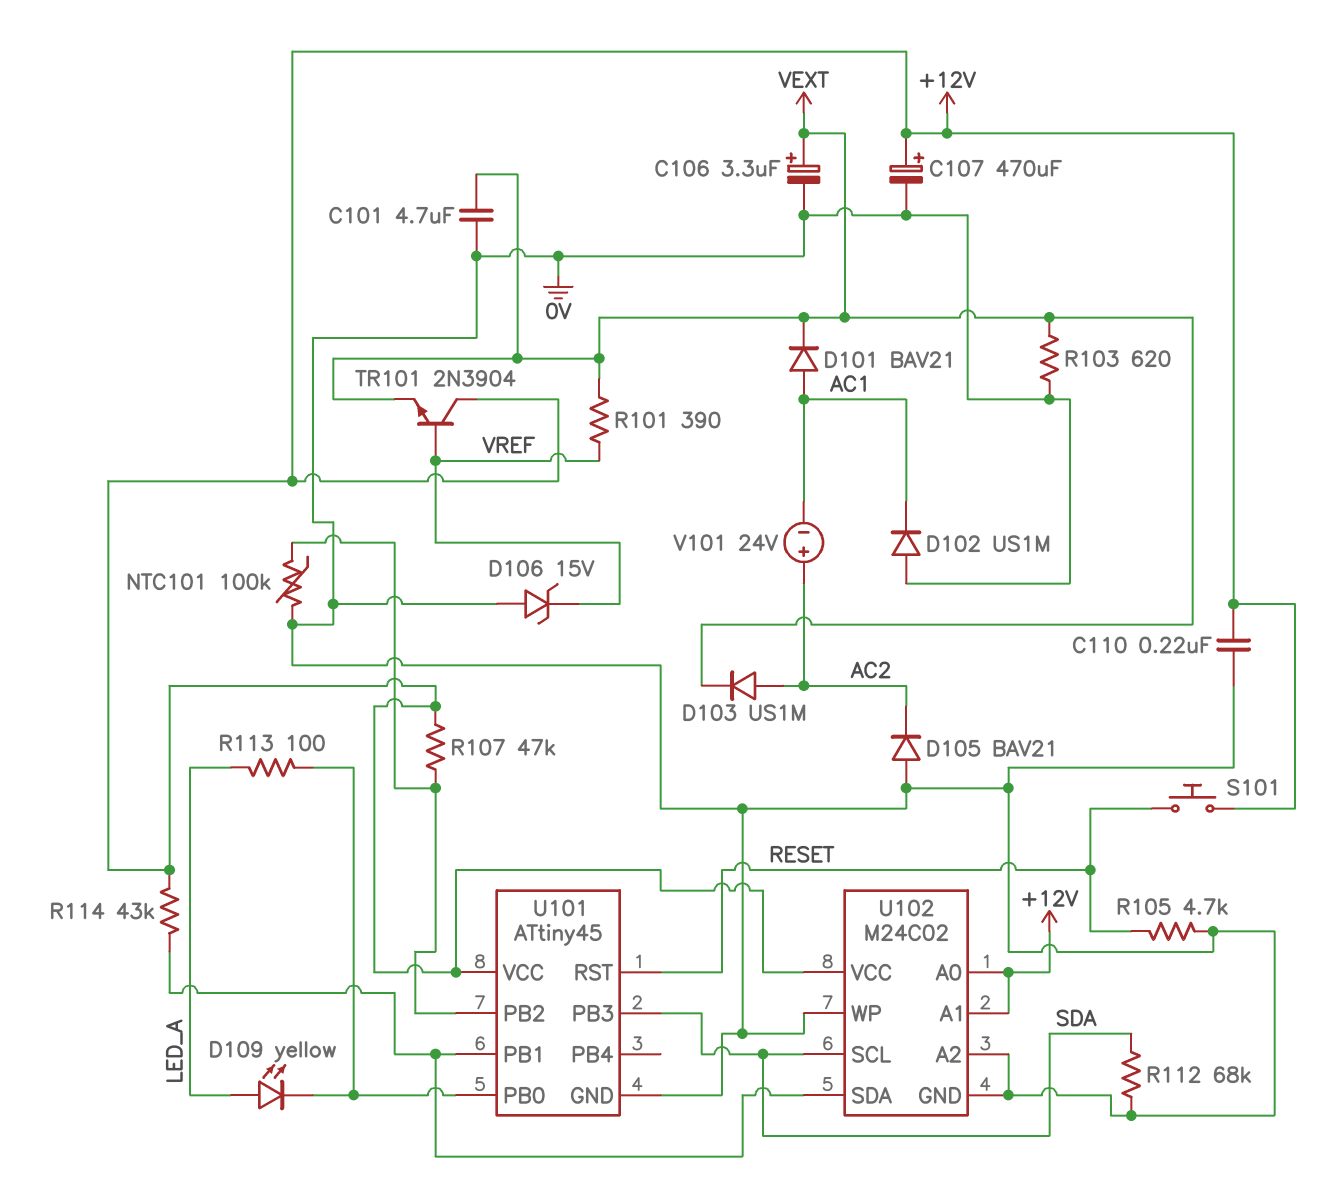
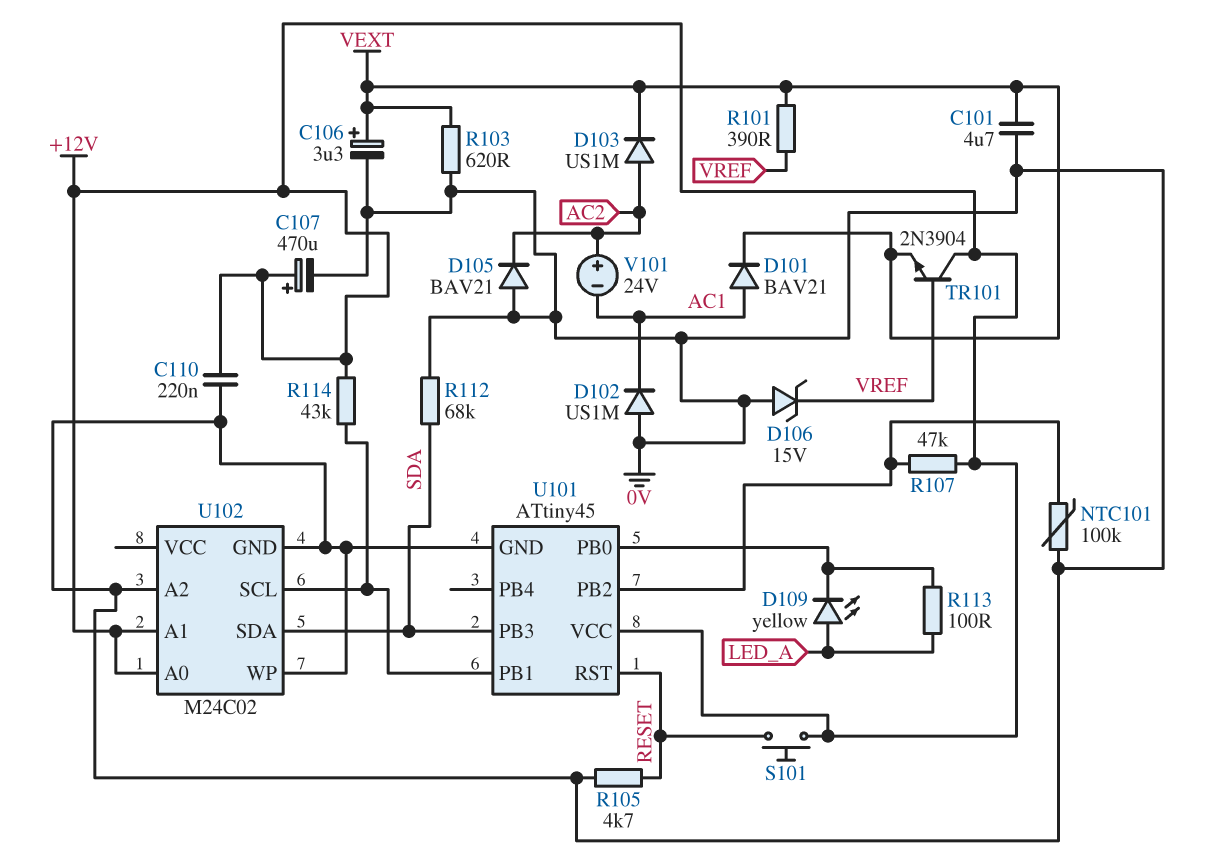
U102 pin SCL: SDA -> U101/PB1
U102 pin SDA: U101/PB1 -> SDA
U102 pin VCC: +12V -> none

